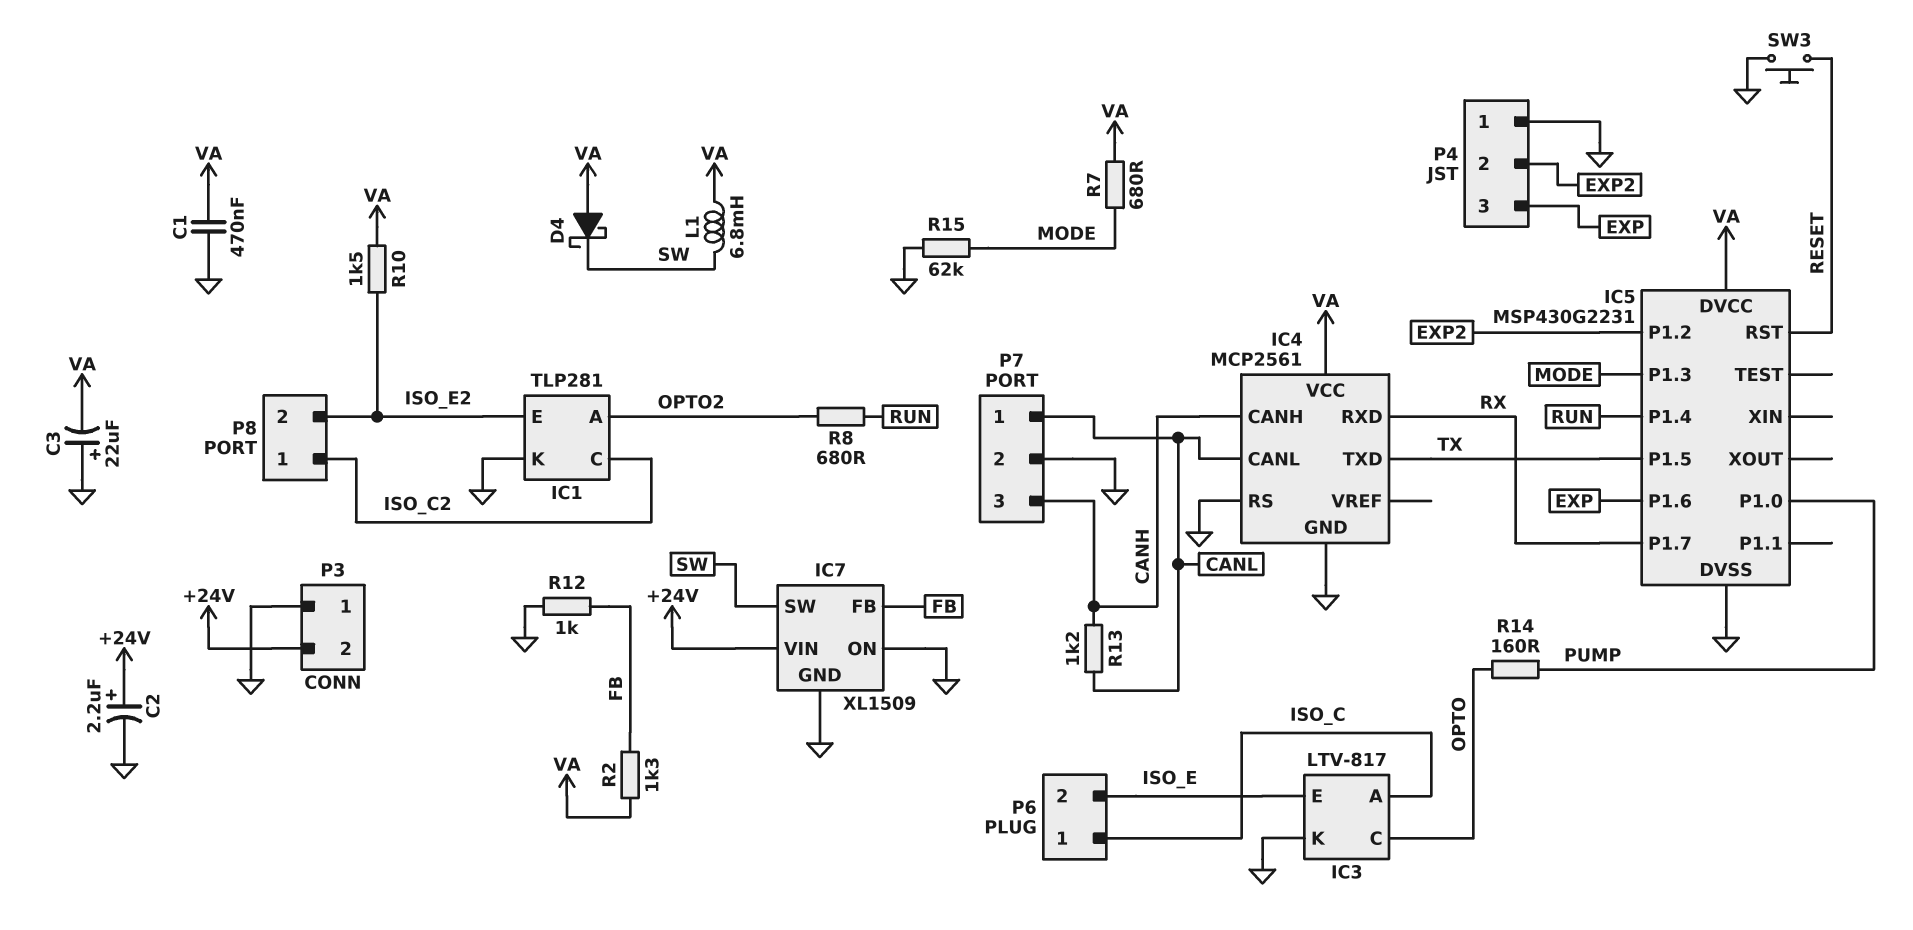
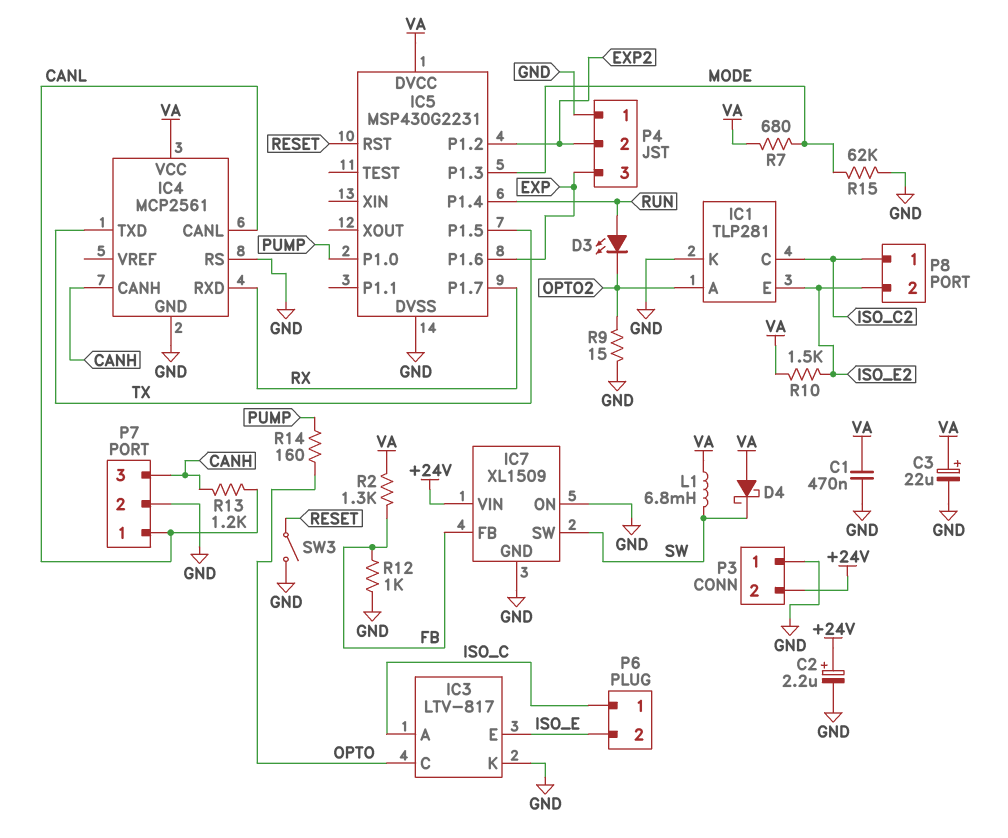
C3: 22uF (plus GND, minus VA) -> 22uF (plus VA, minus GND)
D3: none -> LED (A RUN, K OPTO2)
R8: 680 (OPTO2, RUN) -> none
R9: none -> 15 (GND, OPTO2)
SW3: button (GND, RESET) -> switch (GND, RESET)

